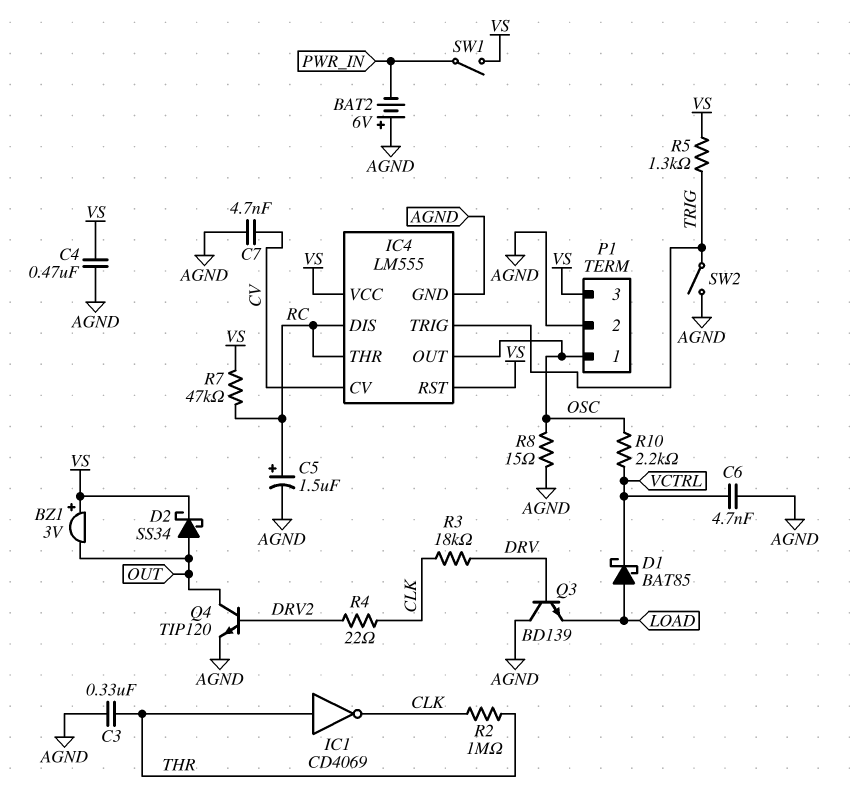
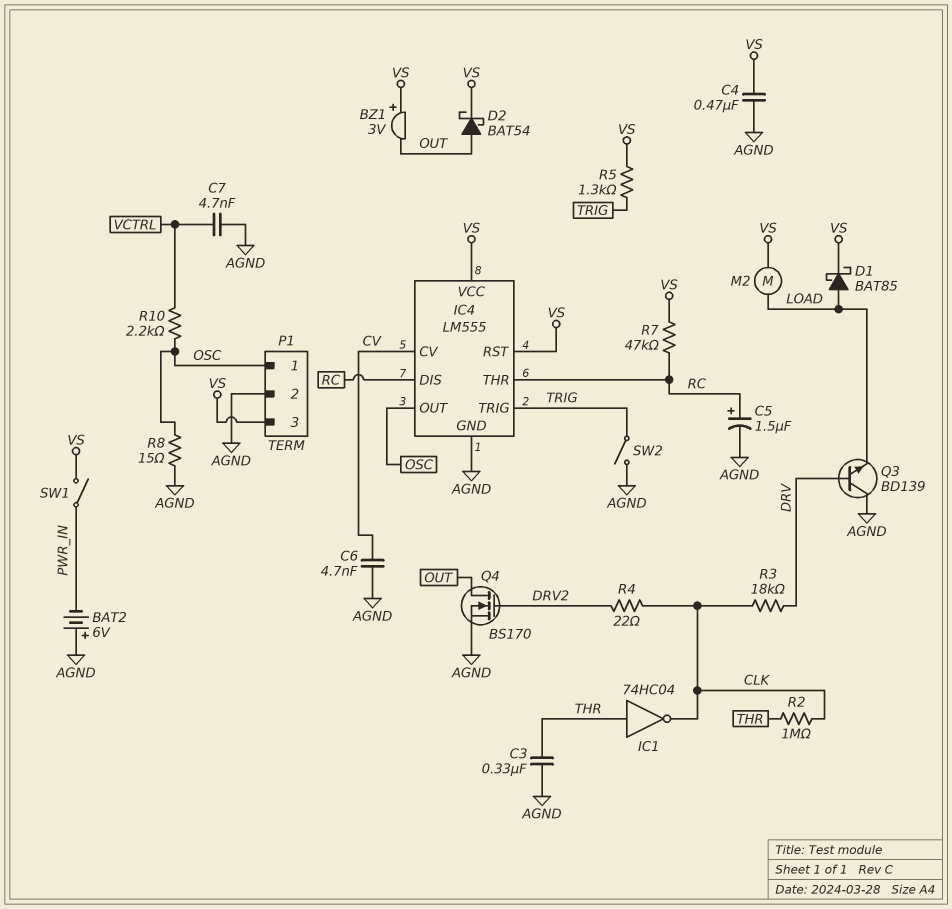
C6: 4.7nF (AGND, VCTRL) -> 4.7nF (AGND, CV)
C7: 4.7nF (AGND, CV) -> 4.7nF (AGND, VCTRL)
D1: schottky BAT85 (A LOAD, K VCTRL) -> schottky BAT85 (A LOAD, K VS)
D2: schottky SS34 (A OUT, K VS) -> schottky BAT54 (A OUT, K VS)
IC1: NOT CD4069 (in THR, out CLK) -> NOT 74HC04 (in THR, out CLK)
M2: none -> motor (LOAD, VS)
Q4: NPN TIP120 (B DRV2, C OUT, E AGND) -> NMOS BS170 (G DRV2, D OUT, S AGND)

